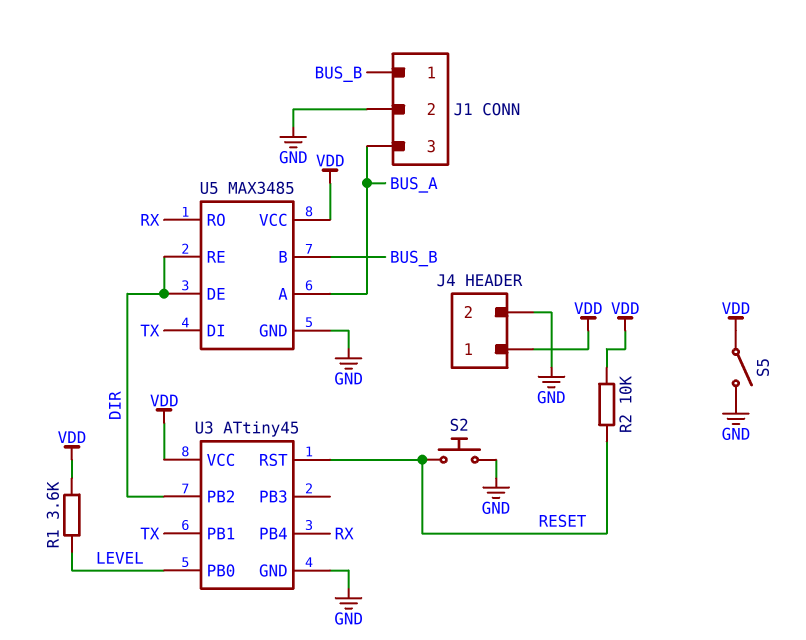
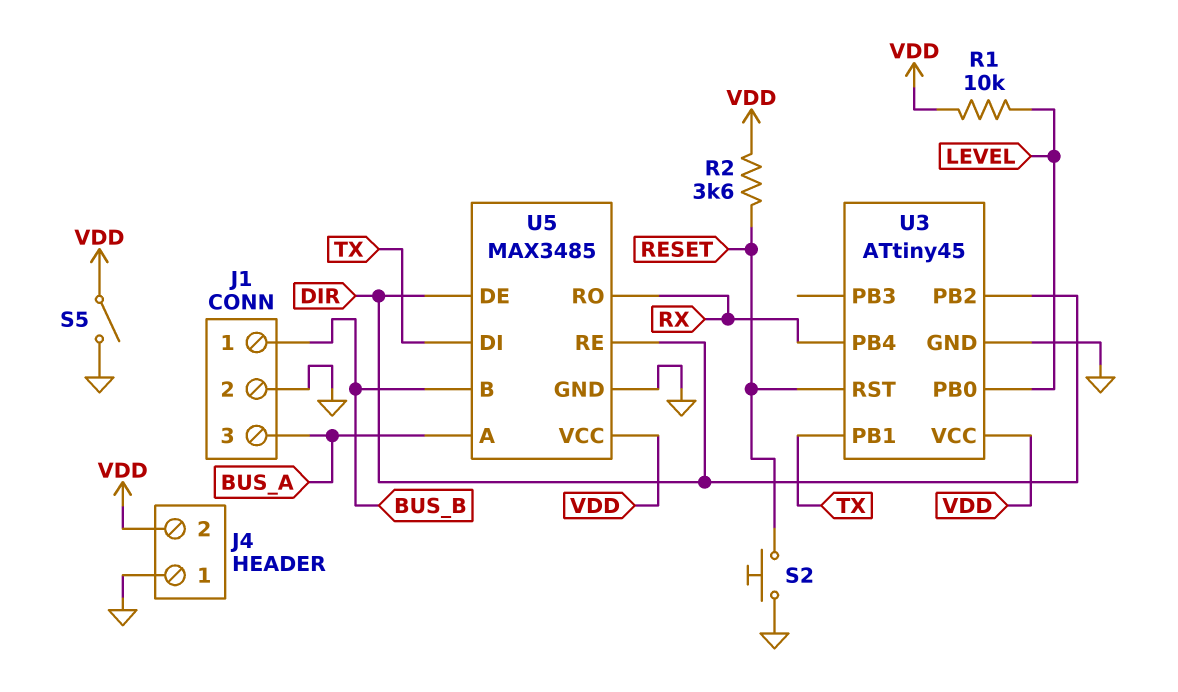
J4 pin 1: VDD -> GND
J4 pin 2: GND -> VDD
R1: 3.6k (LEVEL, VDD) -> 10k (LEVEL, VDD)
R2: 10k (RESET, VDD) -> 3.6k (RESET, VDD)

